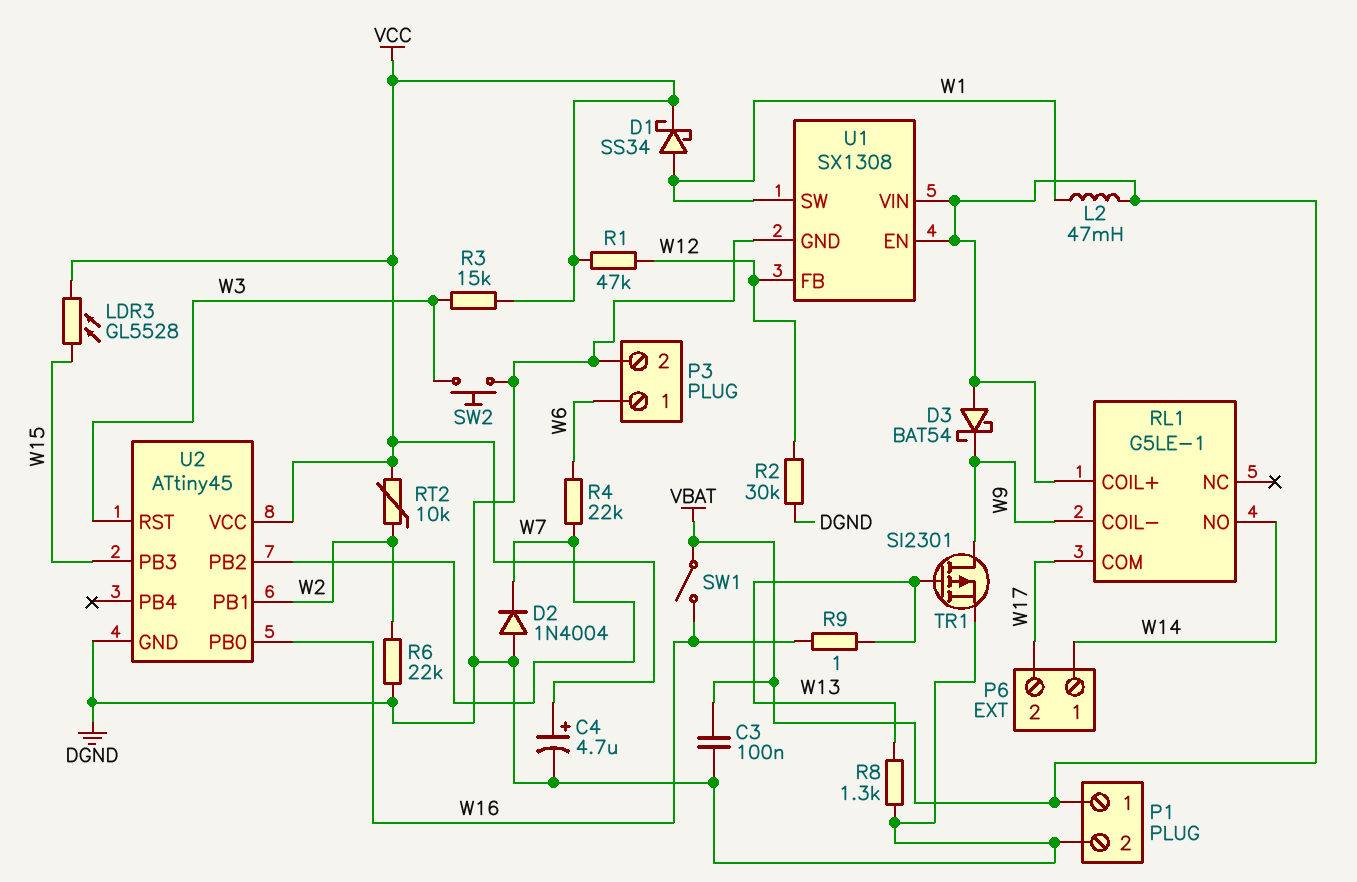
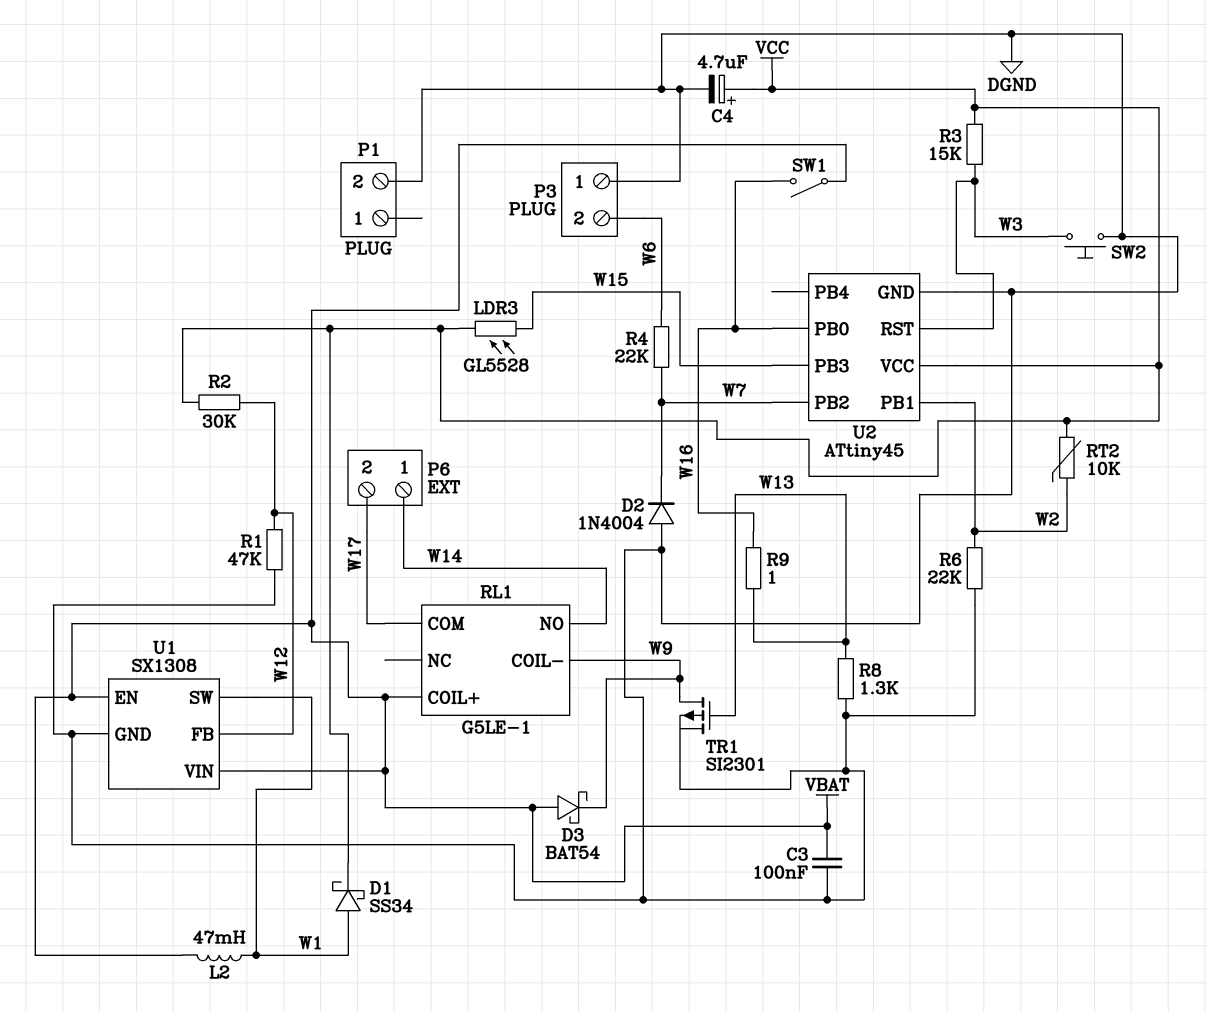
P1 pin 1: VBAT -> none
P3 pin 1: W6 -> DGND
P3 pin 2: DGND -> W6
R1: 47k (VCC, W12) -> 47k (DGND, W12)
R2: 30k (DGND, W12) -> 30k (VCC, W12)

